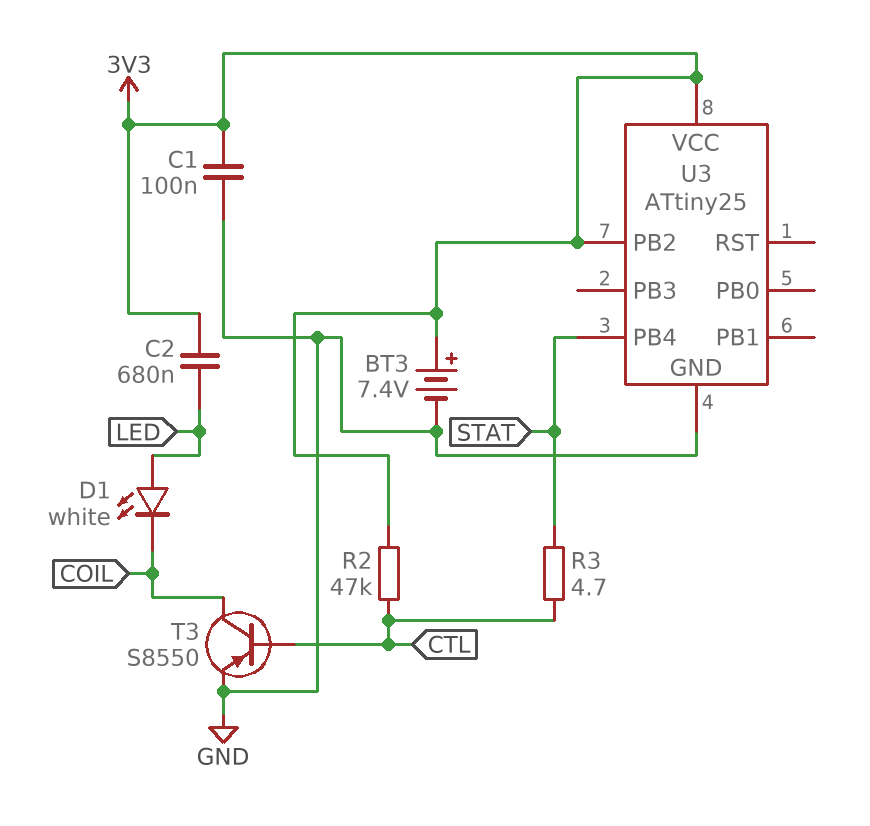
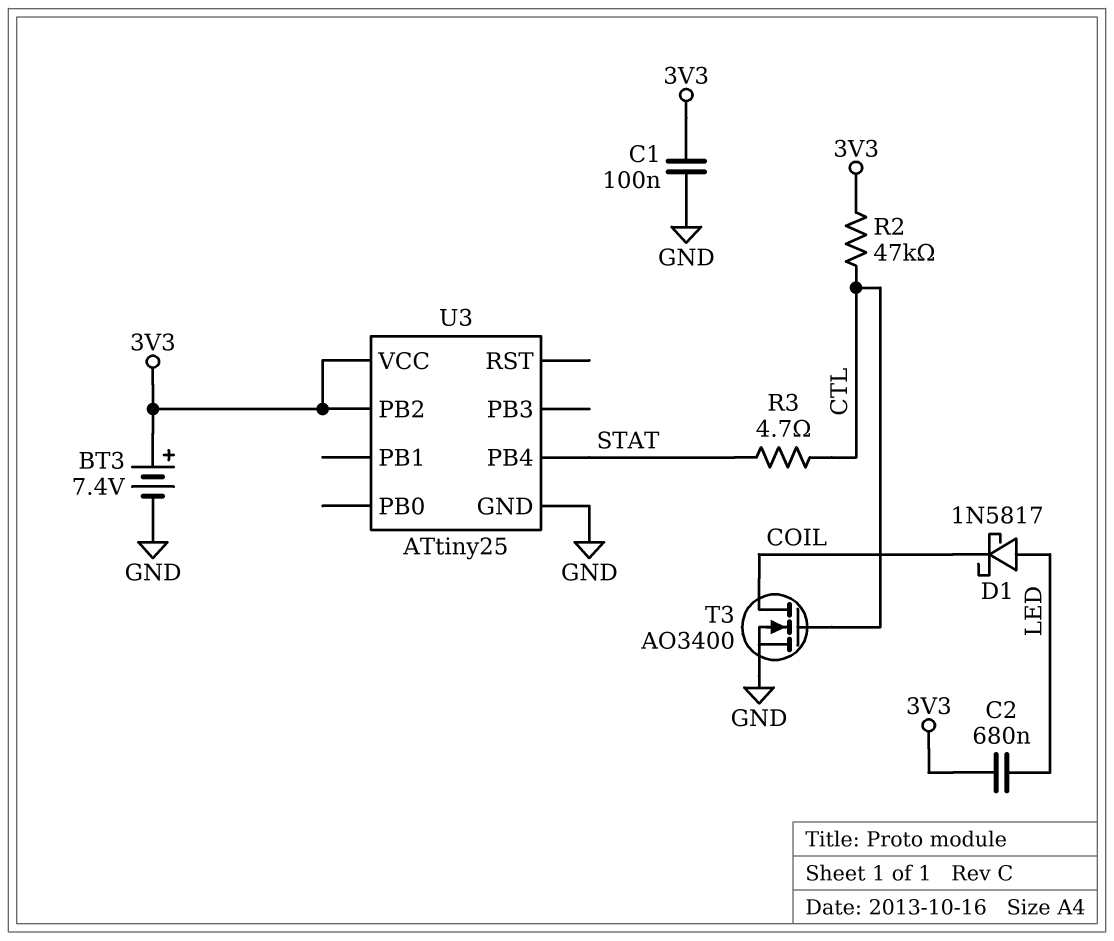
D1: LED white (A LED, K COIL) -> schottky 1N5817 (A LED, K COIL)
T3: PNP S8550 (B CTL, C COIL, E GND) -> NMOS AO3400 (G CTL, D COIL, S GND)

